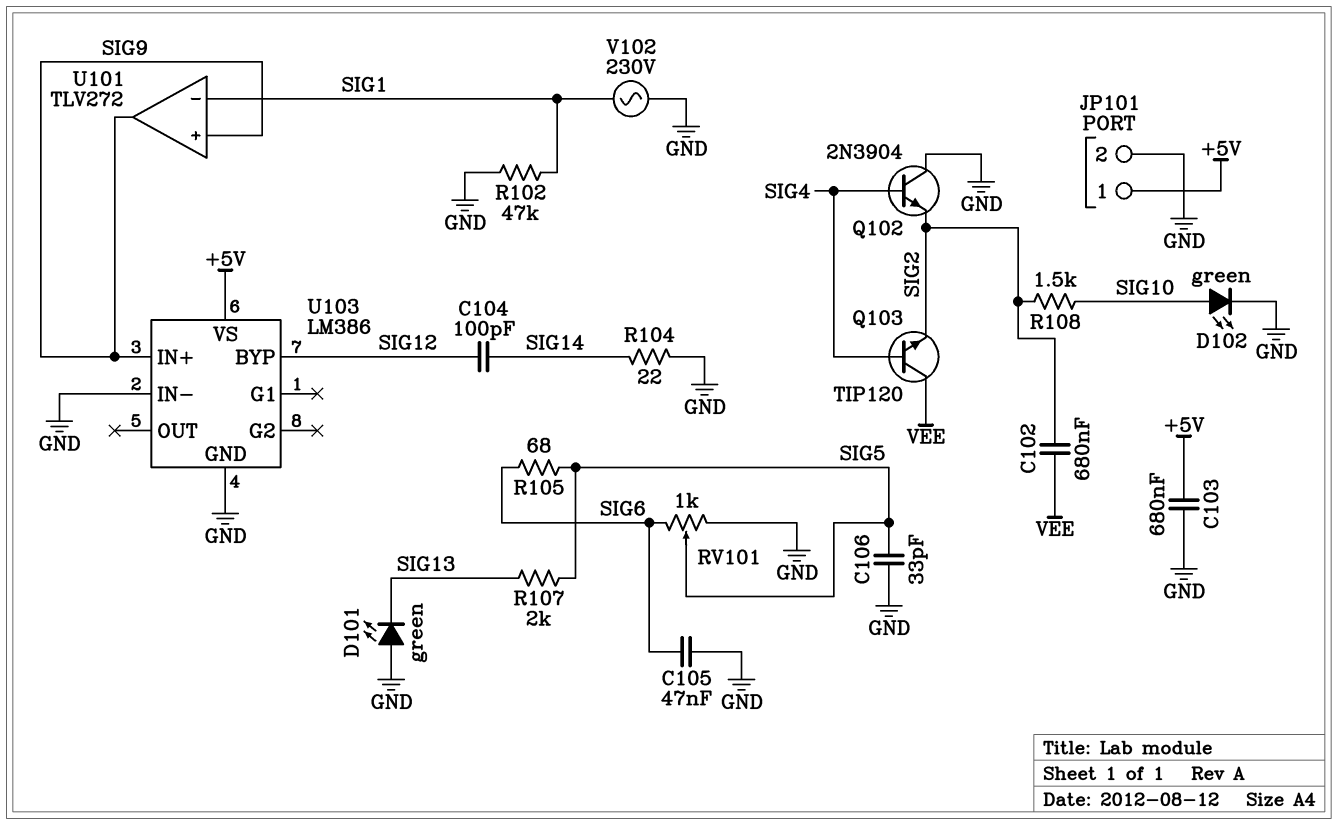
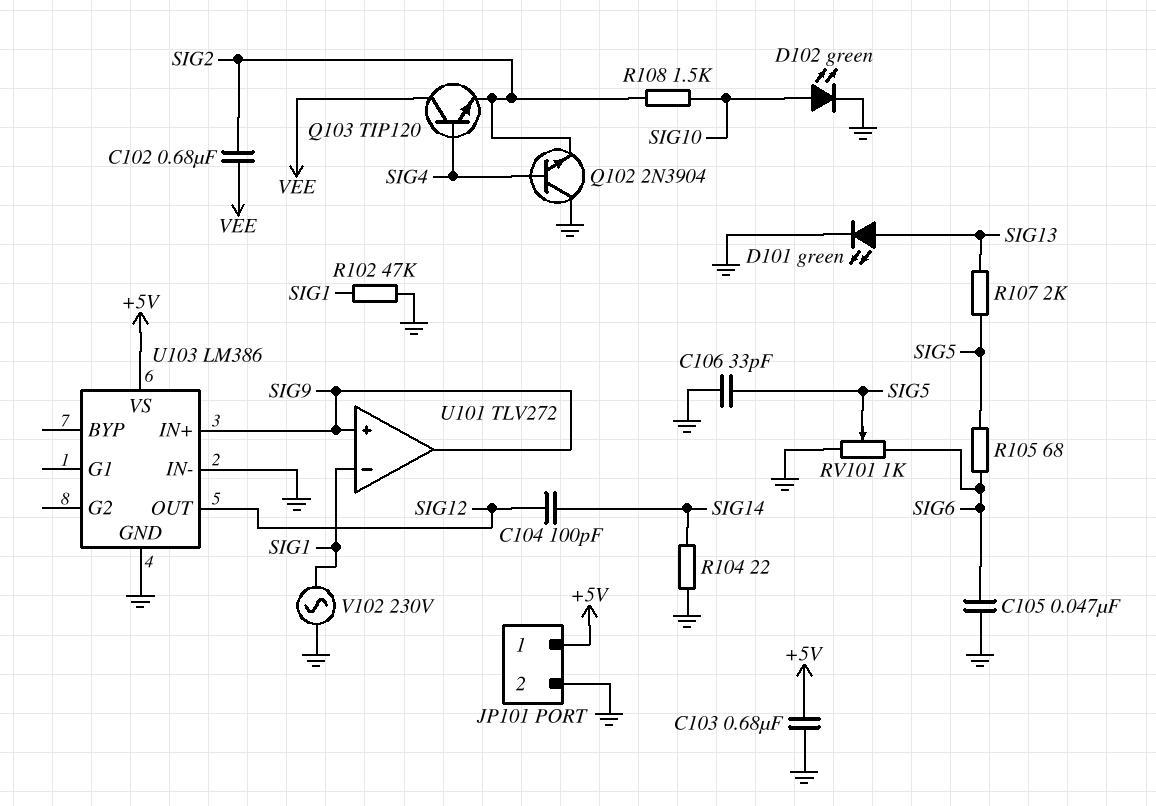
D101: LED green (A GND, K SIG13) -> LED green (A SIG13, K GND)
U103 pin BYP: SIG12 -> none
U103 pin OUT: none -> SIG12

